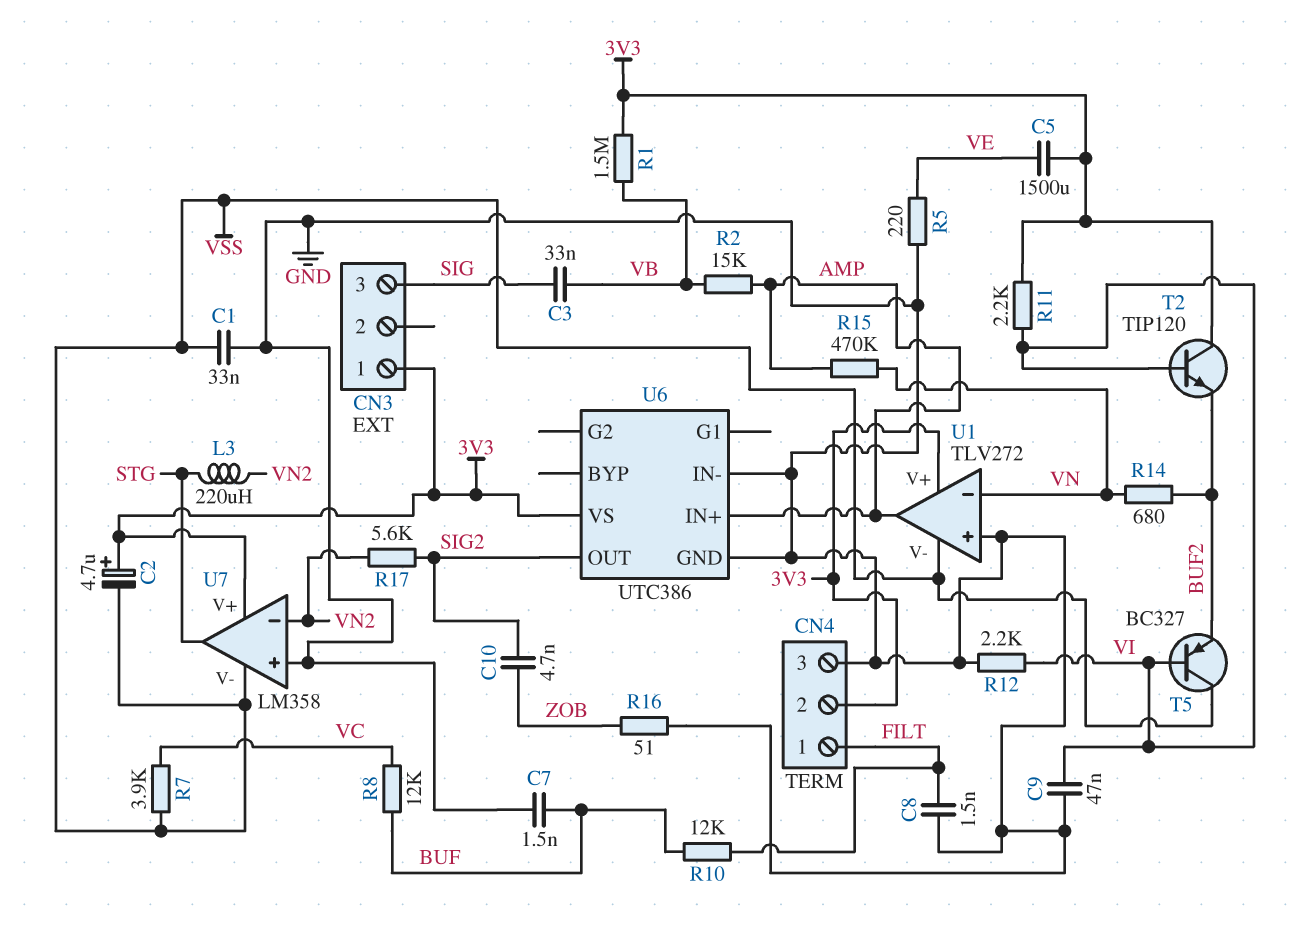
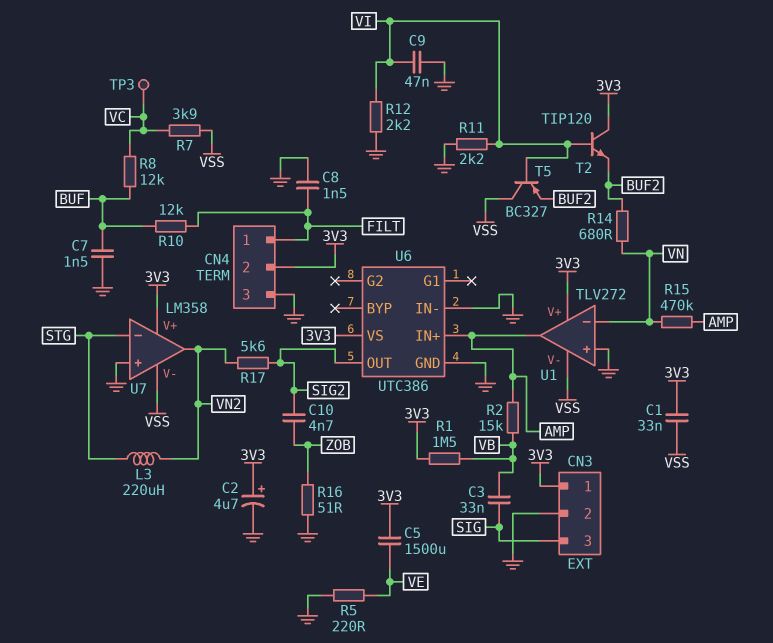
C1: 33nF (GND, VSS) -> 33nF (3V3, VSS)
C2: 4.7uF (plus 3V3, minus VSS) -> 4.7uF (plus 3V3, minus GND)
CN3 pin 2: none -> GND
R11: 2.2k (3V3, VI) -> 2.2k (GND, VI)
TP3: none -> test point (VC)
U7 pin in-: VN2 -> STG
U7 pin out: STG -> VN2

